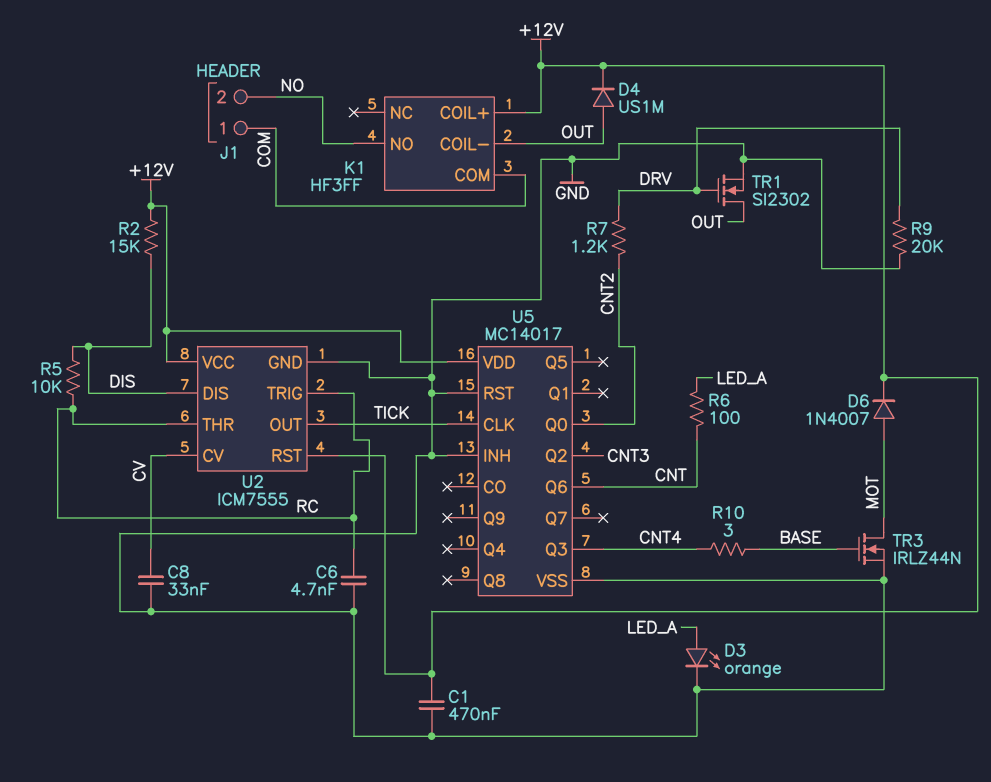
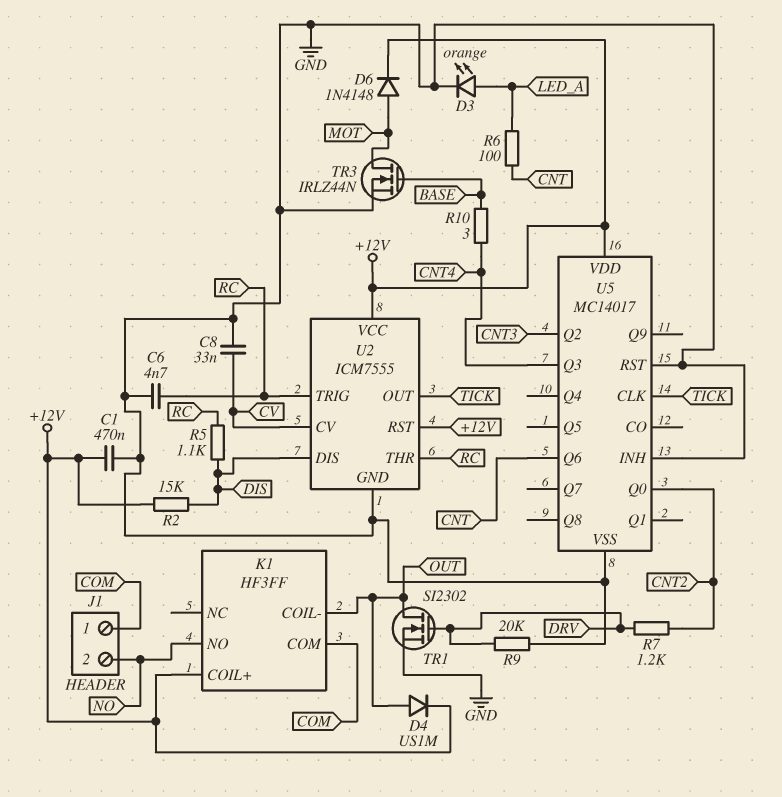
D6: diode 1N4007 (A MOT, K +12V) -> diode 1N4148 (A MOT, K +12V)
R5: 10k (DIS, RC) -> 1.1k (DIS, RC)

